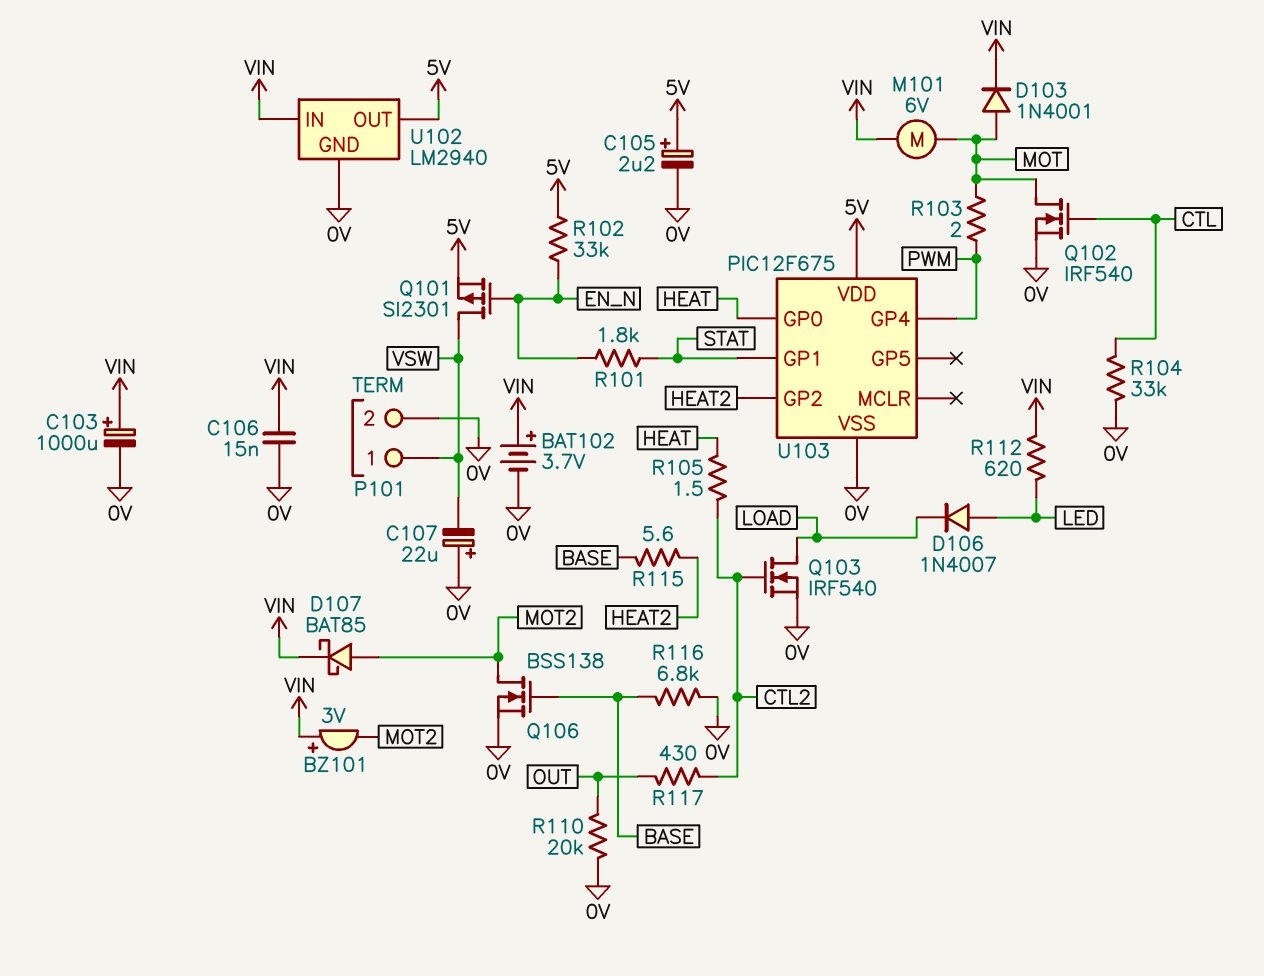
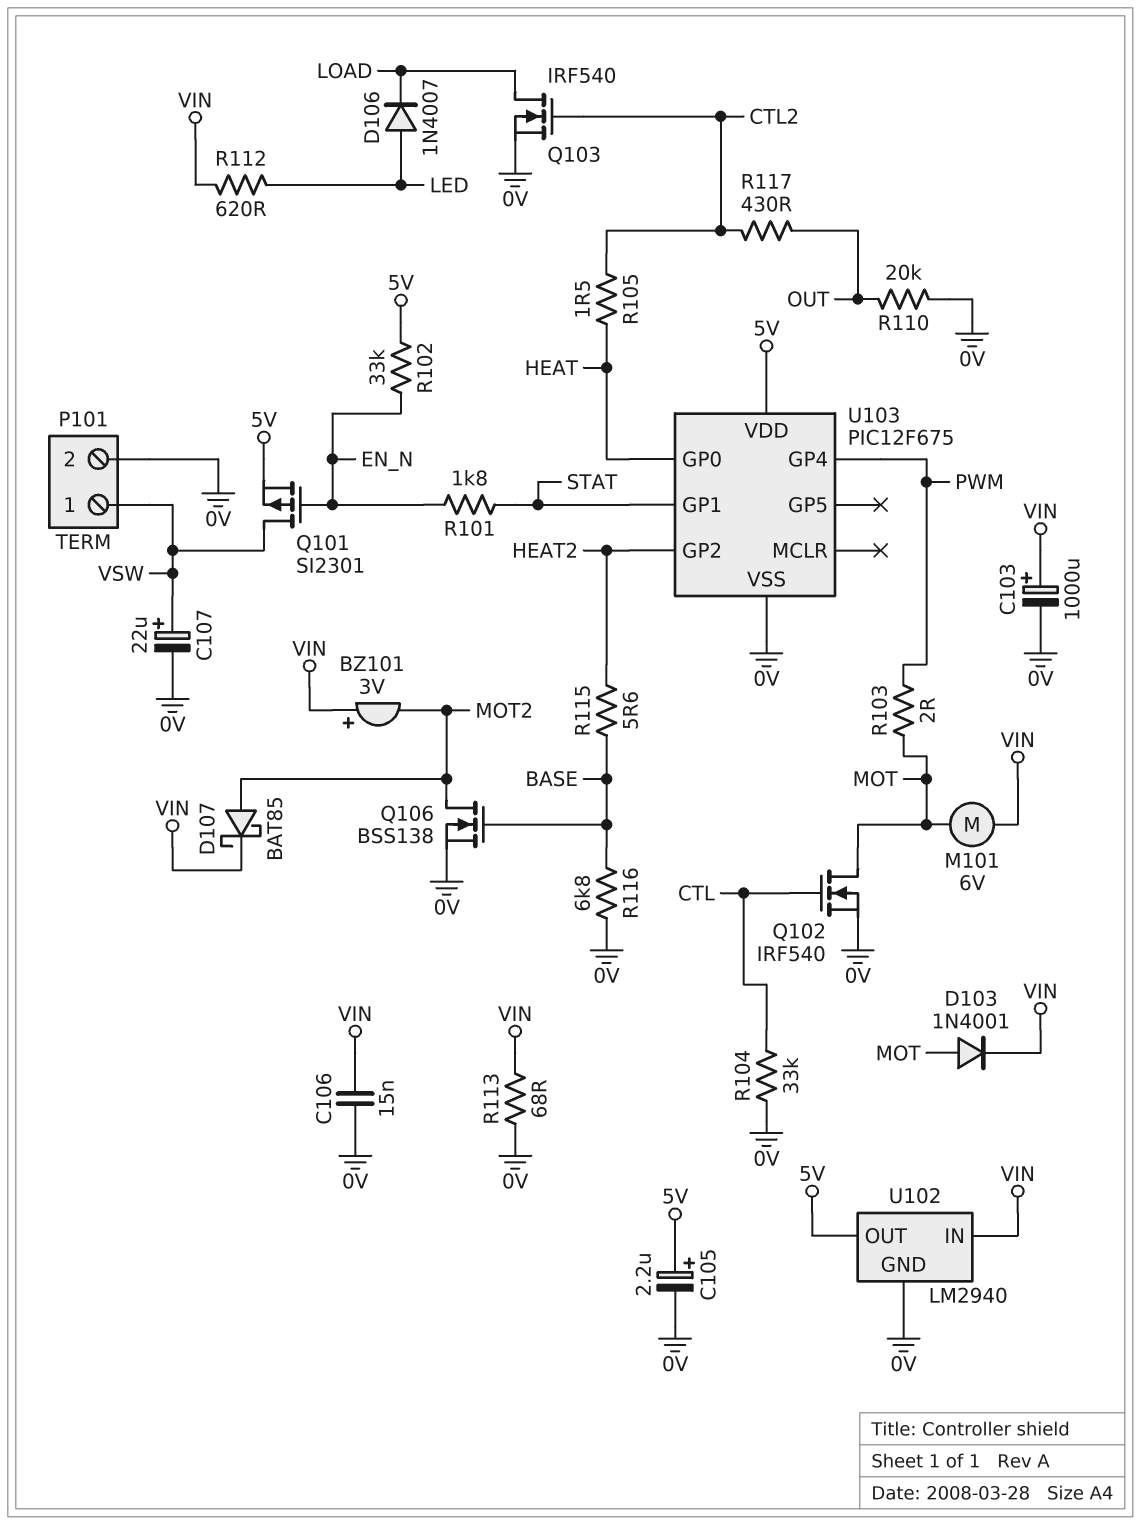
BAT102: 3.7V (plus VIN, minus 0V) -> none
C107: 22uF (plus 0V, minus VSW) -> 22uF (plus VSW, minus 0V)
R113: none -> 68 (0V, VIN)

